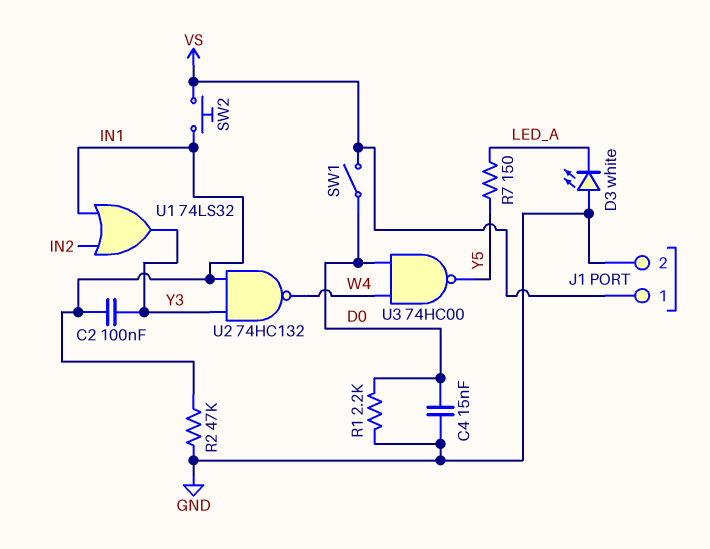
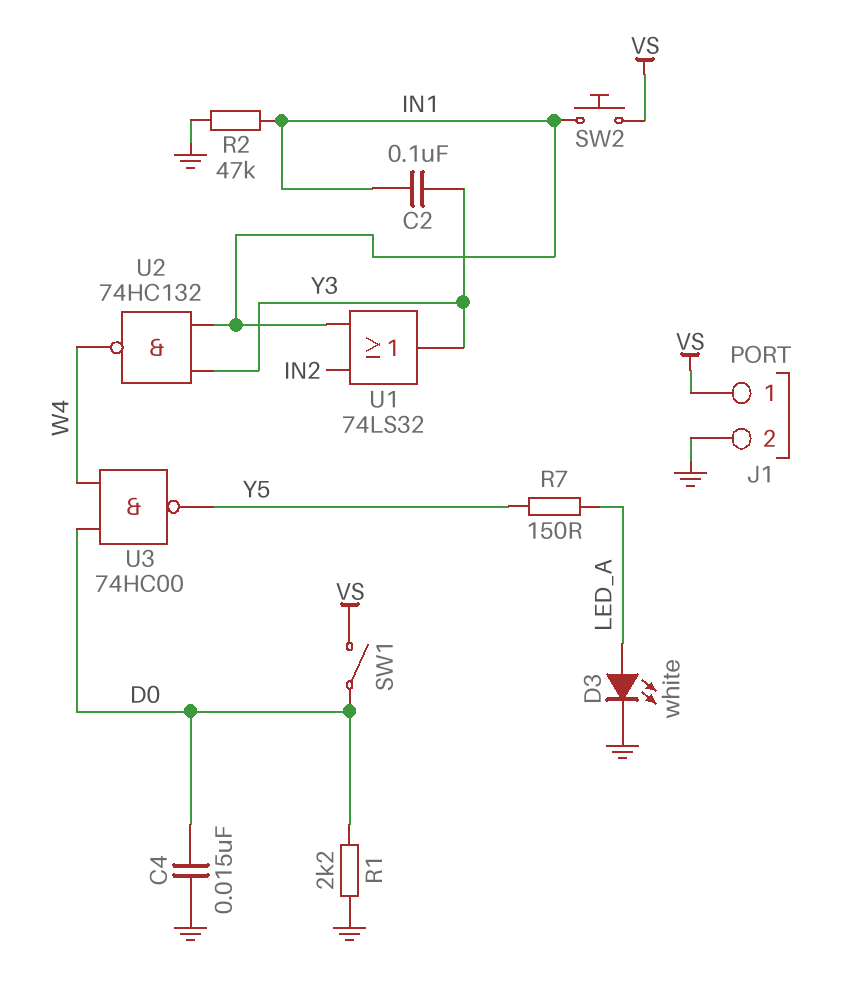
D3: LED white (A GND, K LED_A) -> LED white (A LED_A, K GND)

